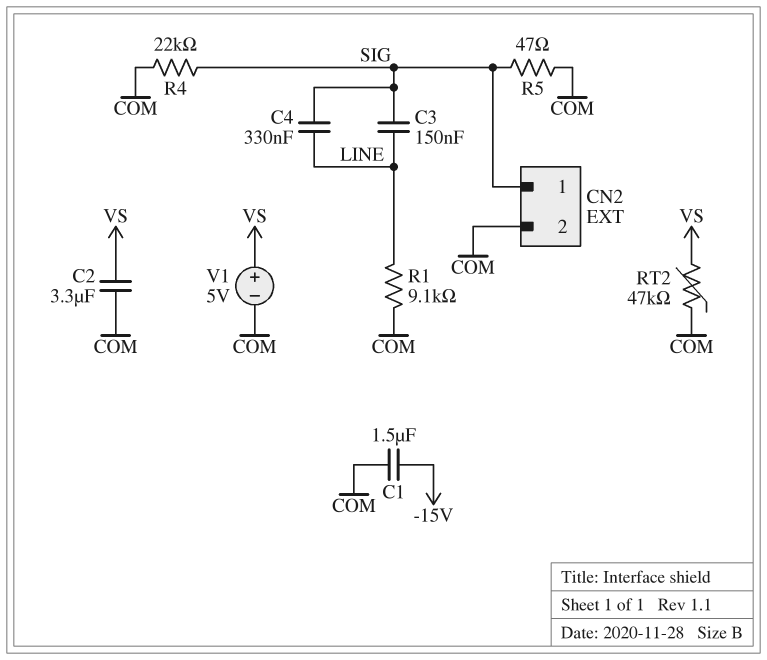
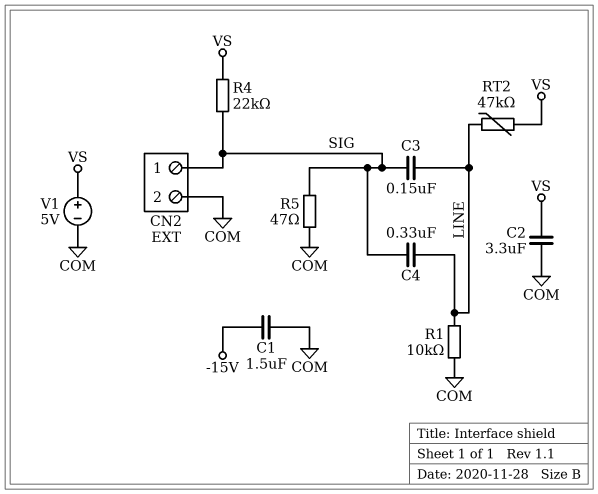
R1: 9.1k (COM, LINE) -> 10k (COM, LINE)
R4: 22k (COM, SIG) -> 22k (SIG, VS)
RT2: 47k (COM, VS) -> 47k (LINE, VS)

